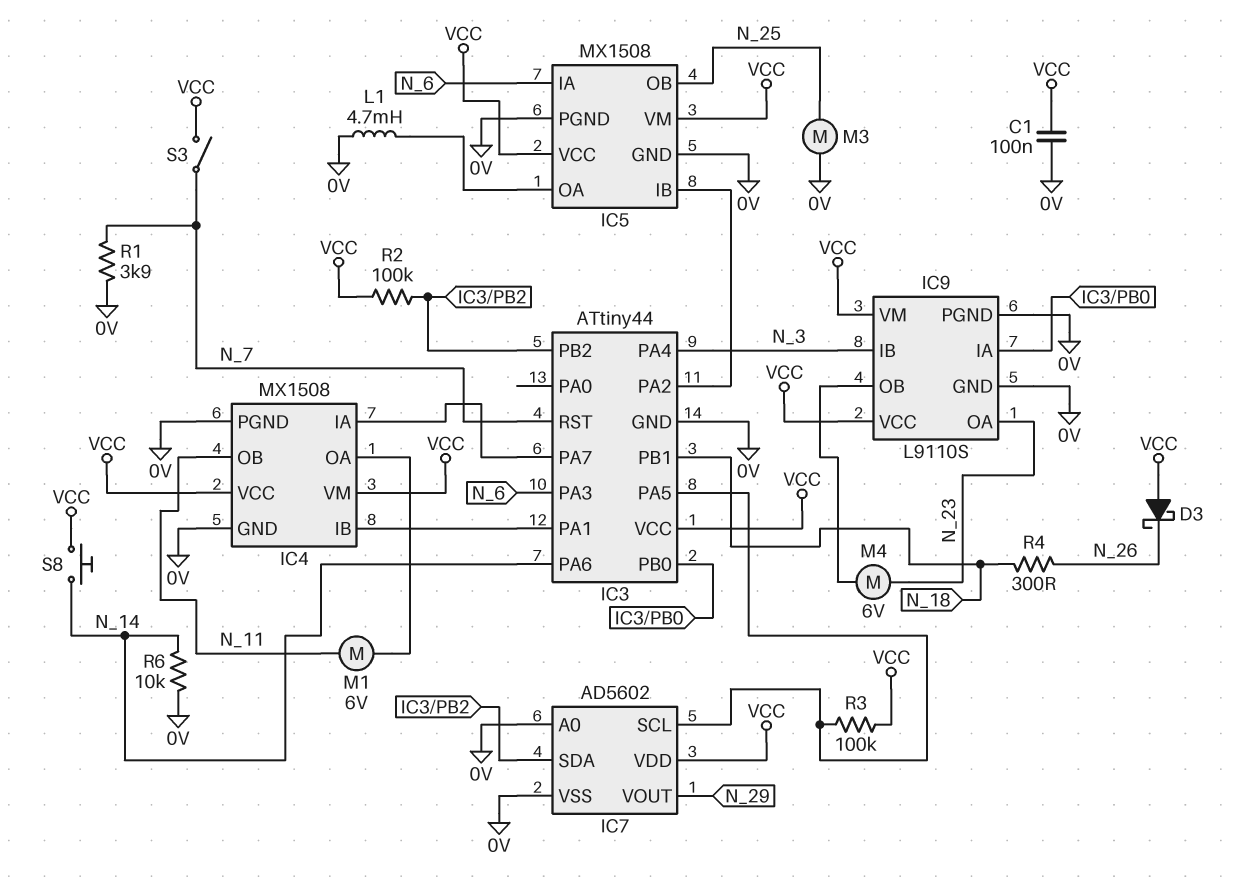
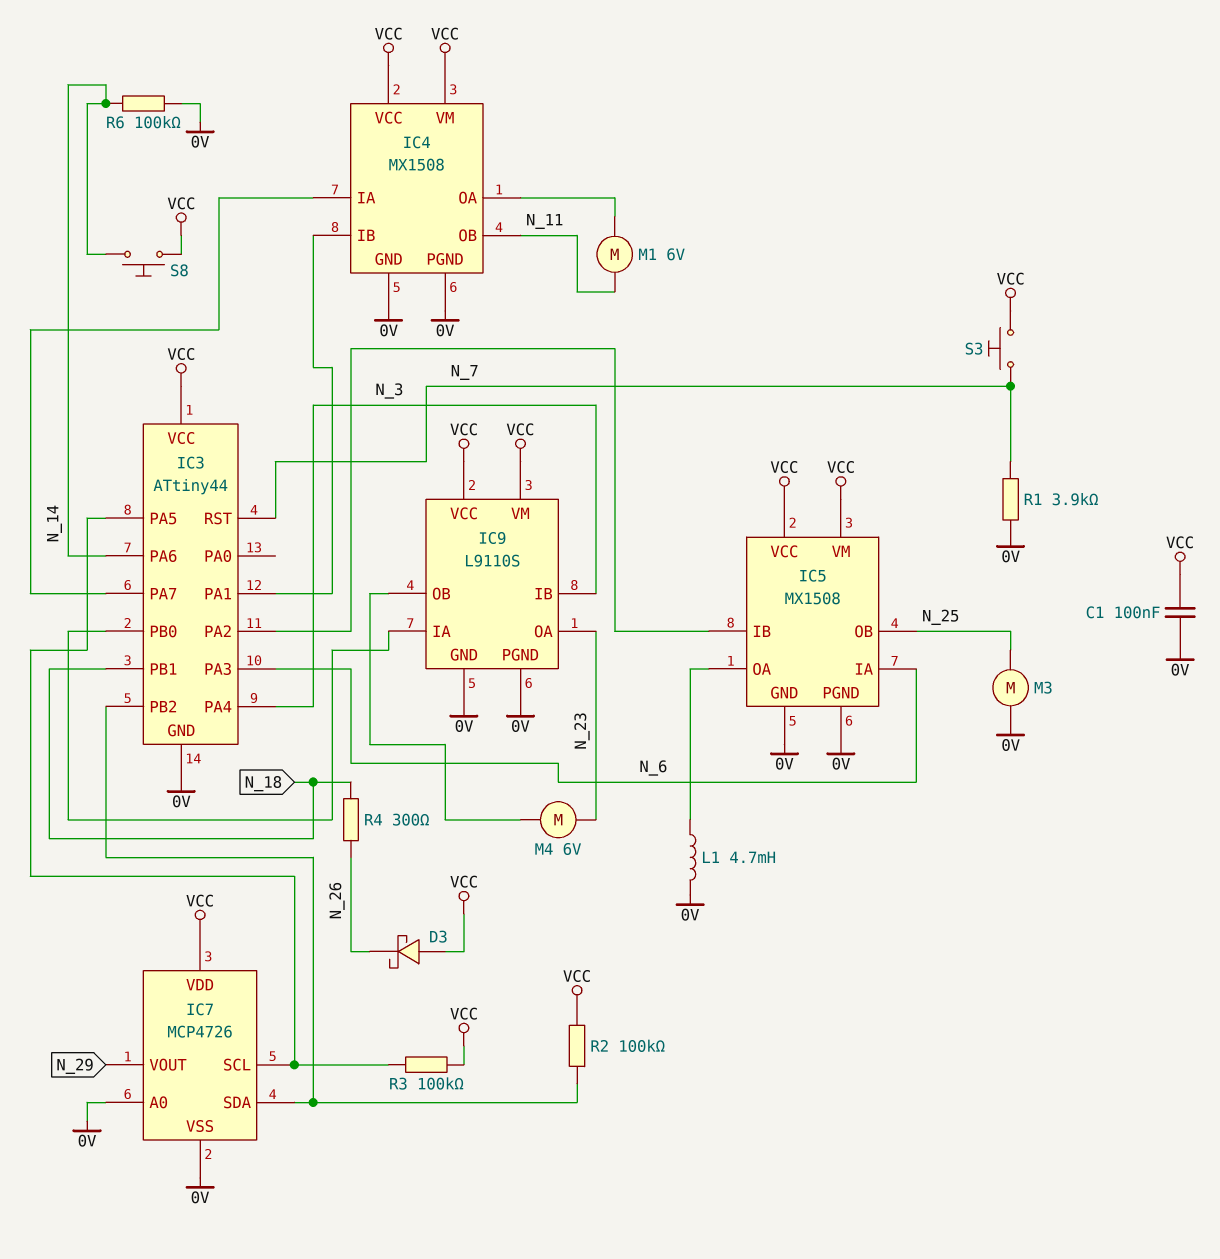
IC7: AD5602 -> MCP4726
R6: 10k (0V, N_14) -> 100k (0V, N_14)
S3: switch (N_7, VCC) -> button (N_7, VCC)

